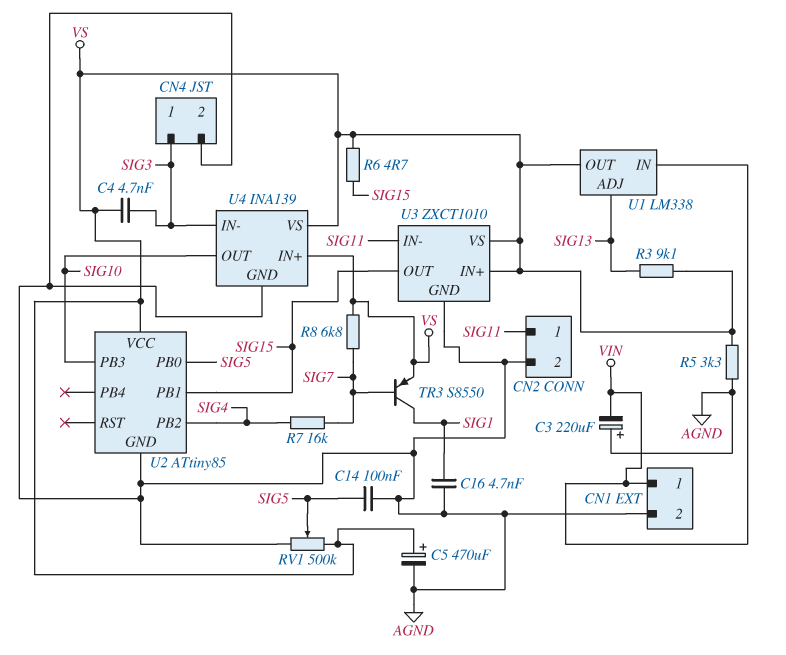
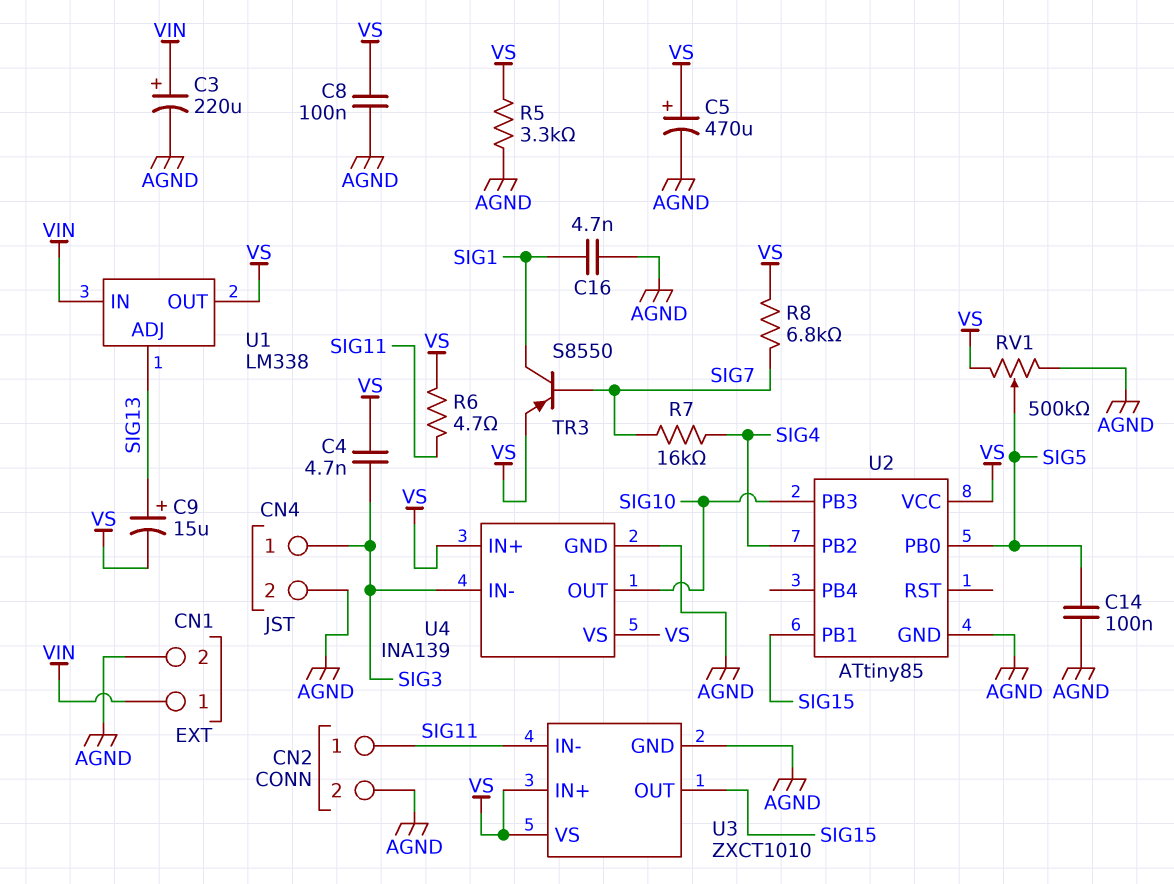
C3: 220uF (plus AGND, minus VIN) -> 220uF (plus VIN, minus AGND)
C8: none -> 100nF (AGND, VS)
C9: none -> 15uF (plus SIG13, minus VS)
R3: 9.1k (SIG13, VS) -> none
R6: 4.7 (SIG15, VS) -> 4.7 (SIG11, VS)

